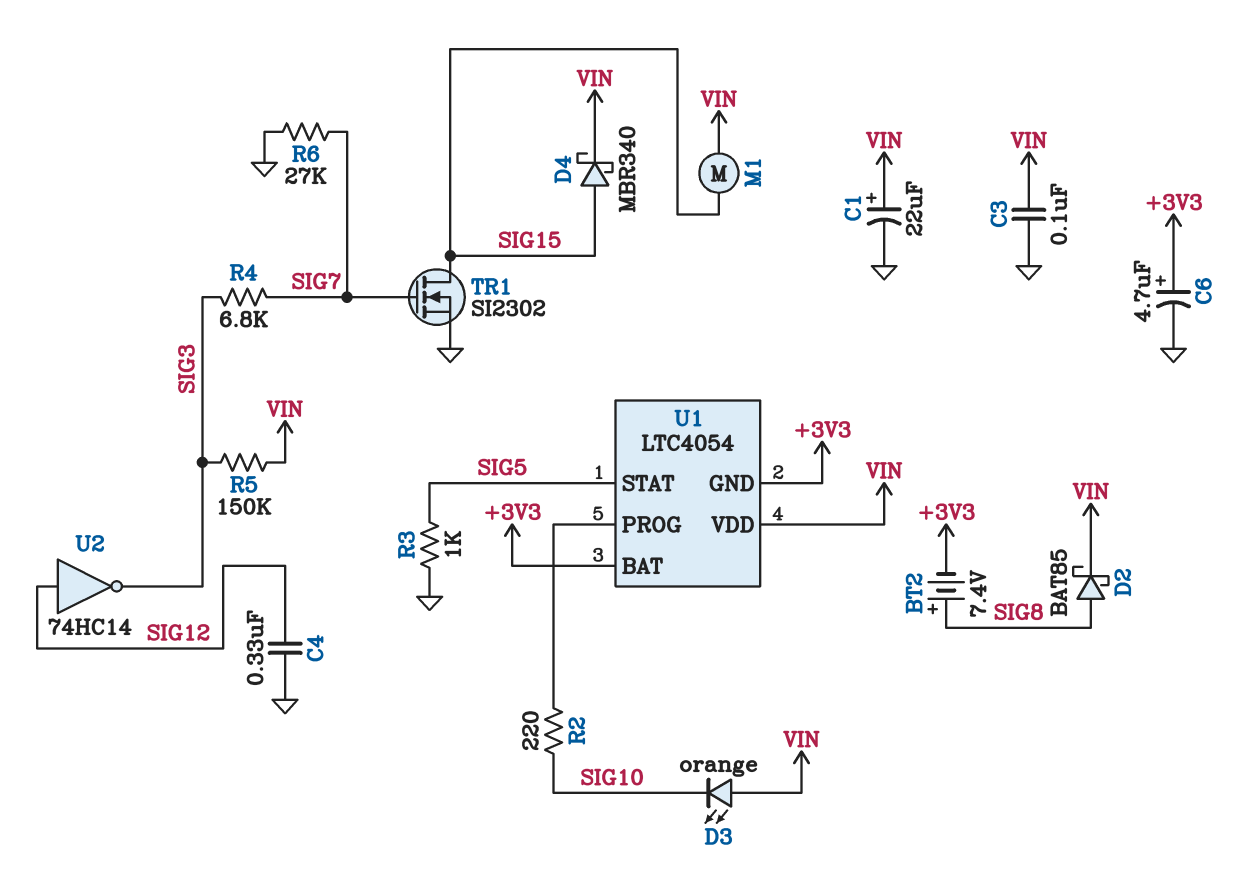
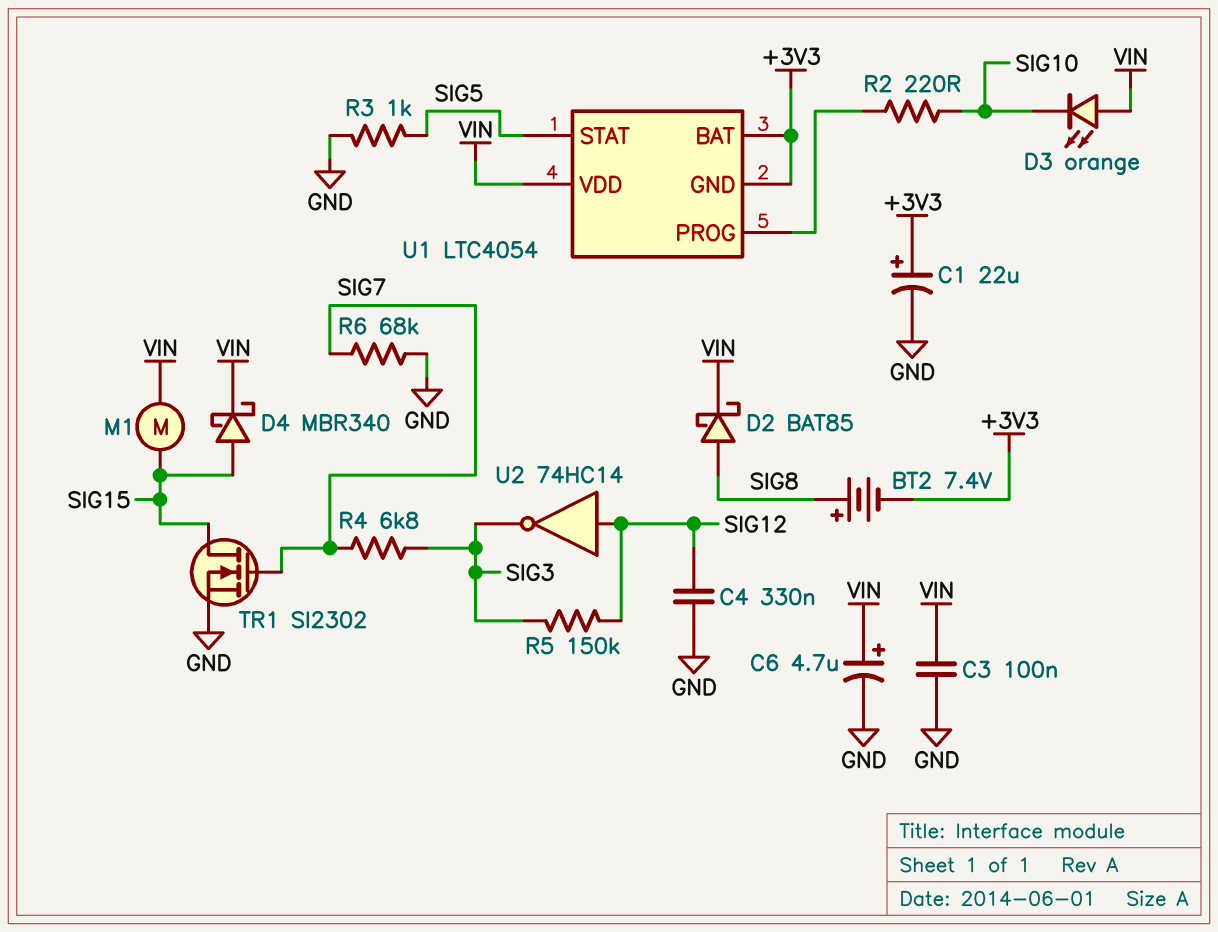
C1: 22uF (plus VIN, minus GND) -> 22uF (plus +3V3, minus GND)
C6: 4.7uF (plus +3V3, minus GND) -> 4.7uF (plus VIN, minus GND)
R5: 150k (SIG3, VIN) -> 150k (SIG3, SIG12)
R6: 27k (GND, SIG7) -> 68k (GND, SIG7)

